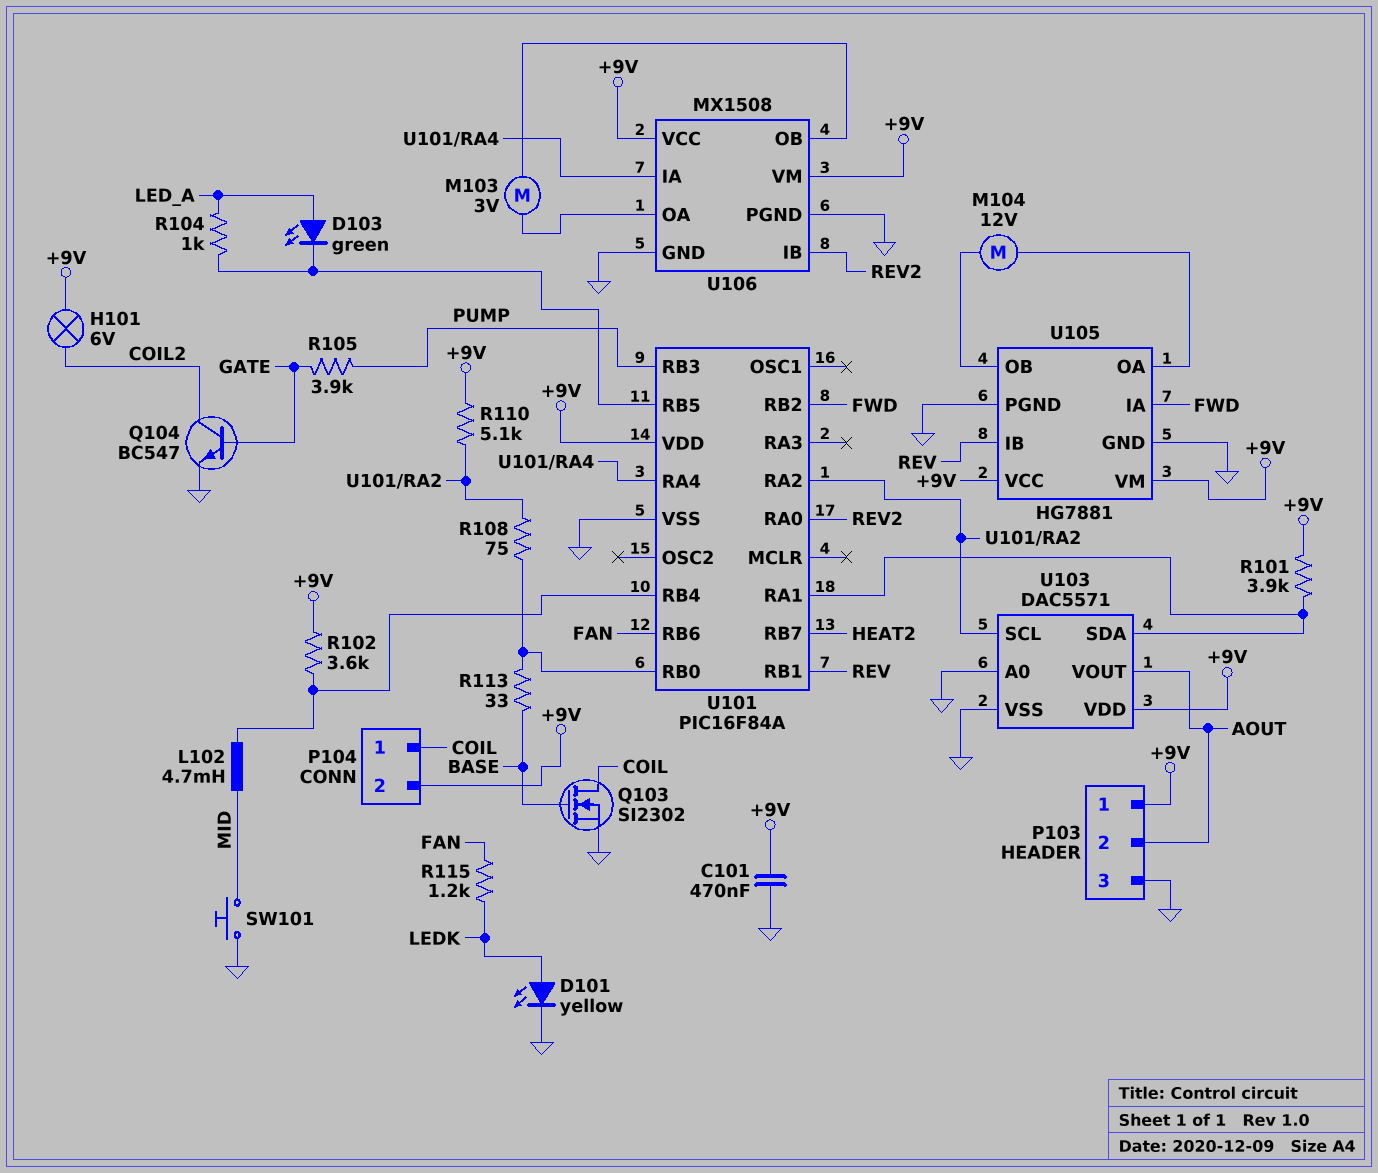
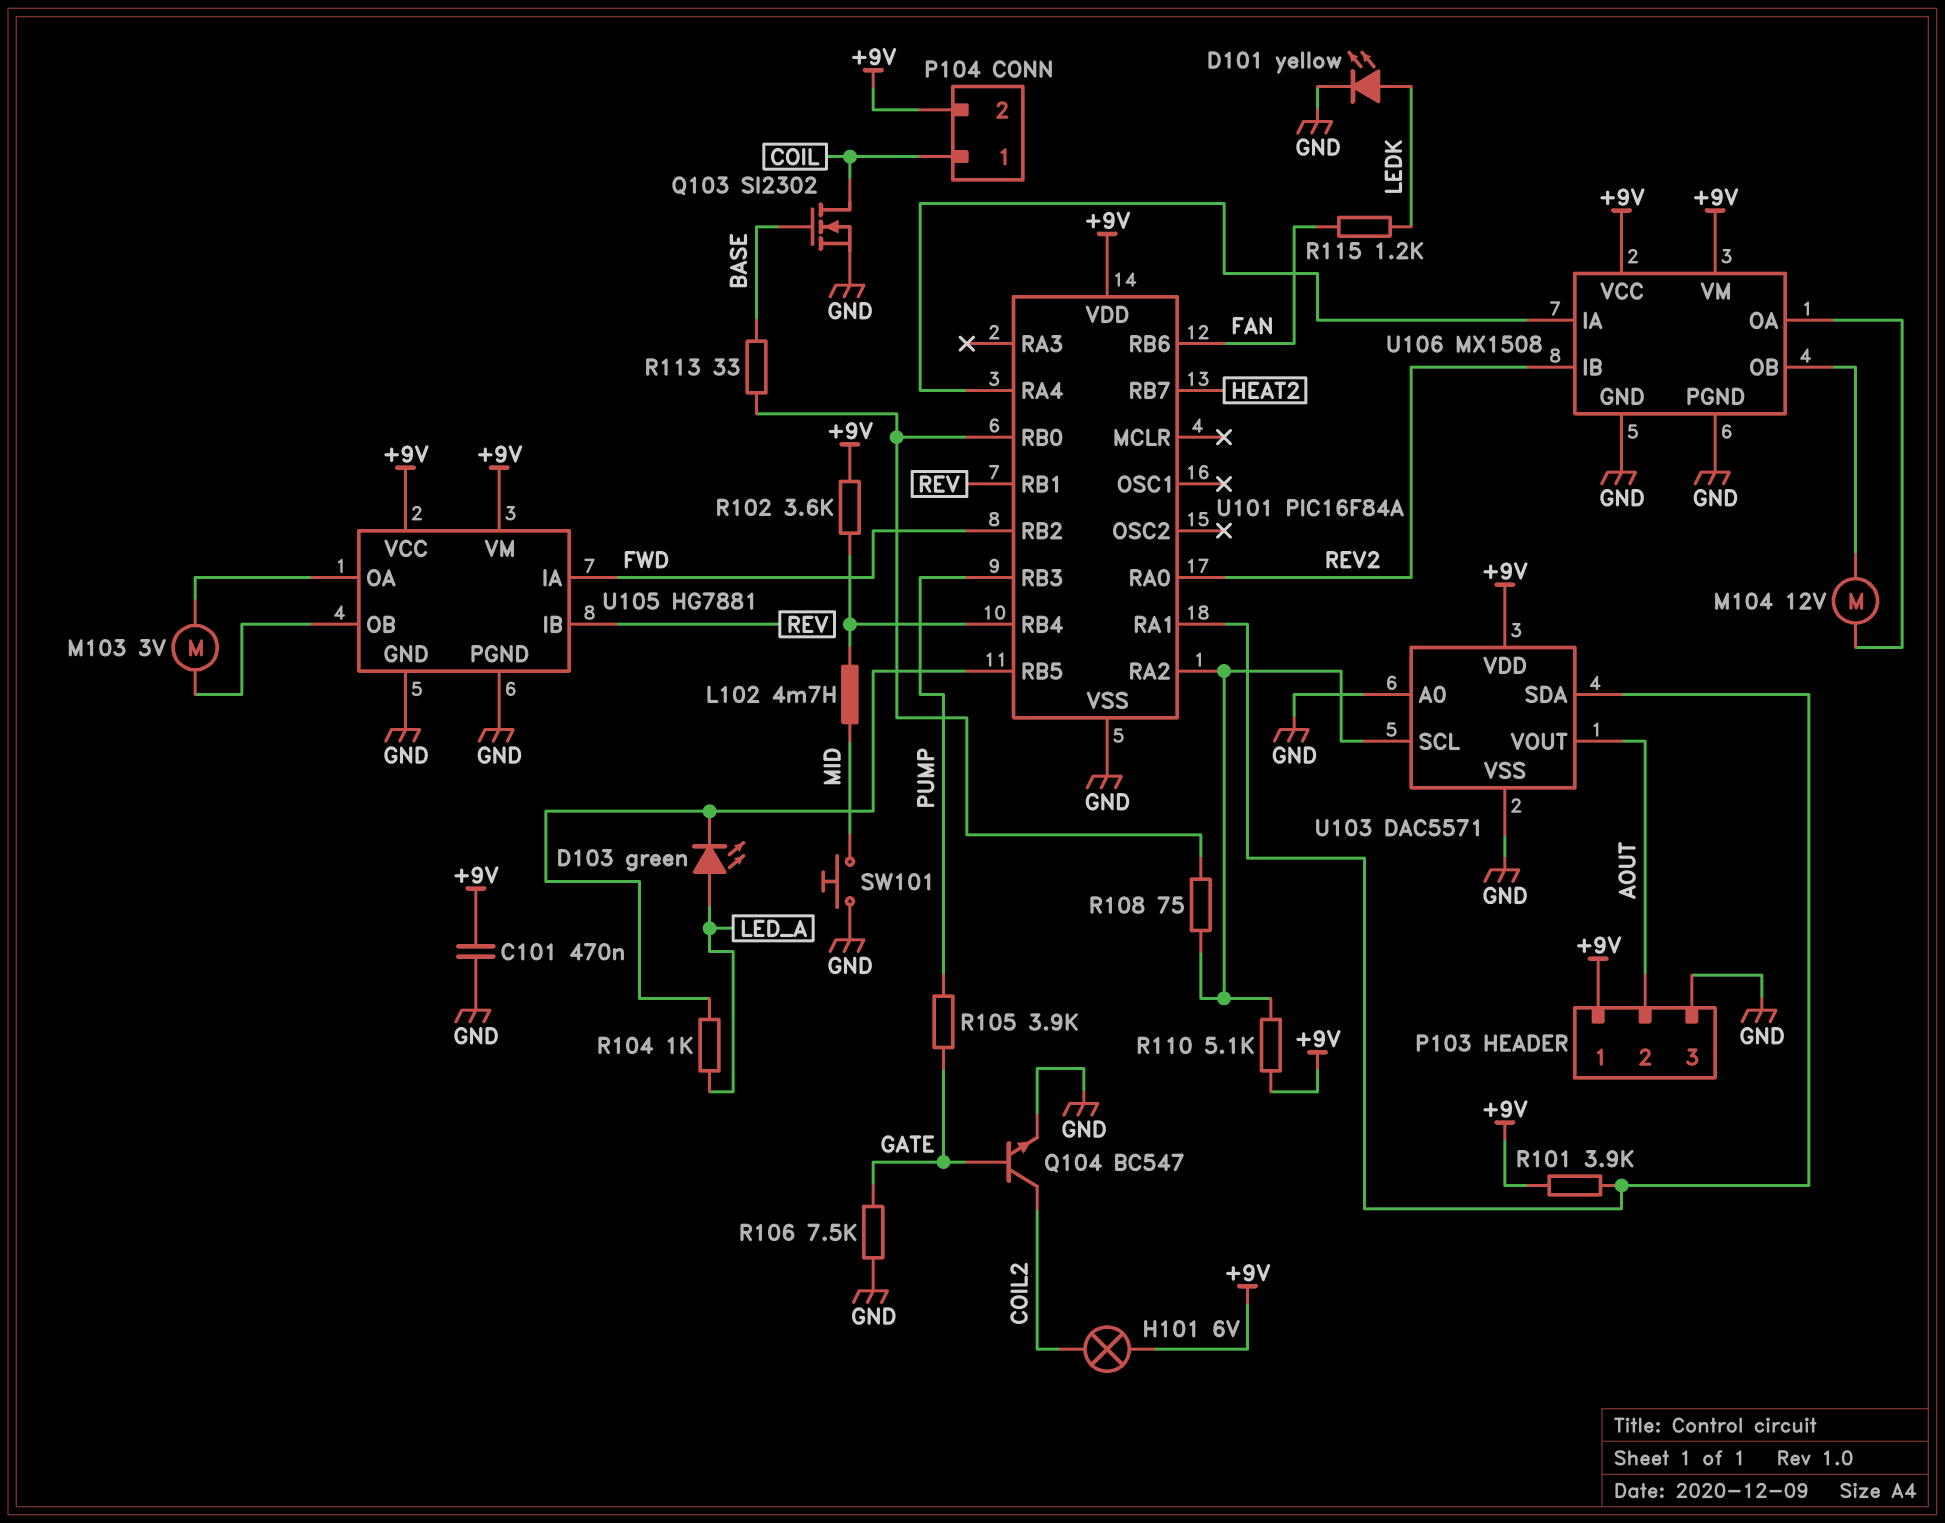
M103: motor 3V (U106/OA, U106/OB) -> motor 3V (U105/OA, U105/OB)
M104: motor 12V (U105/OA, U105/OB) -> motor 12V (U106/OA, U106/OB)
R106: none -> 7.5k (GATE, GND)

